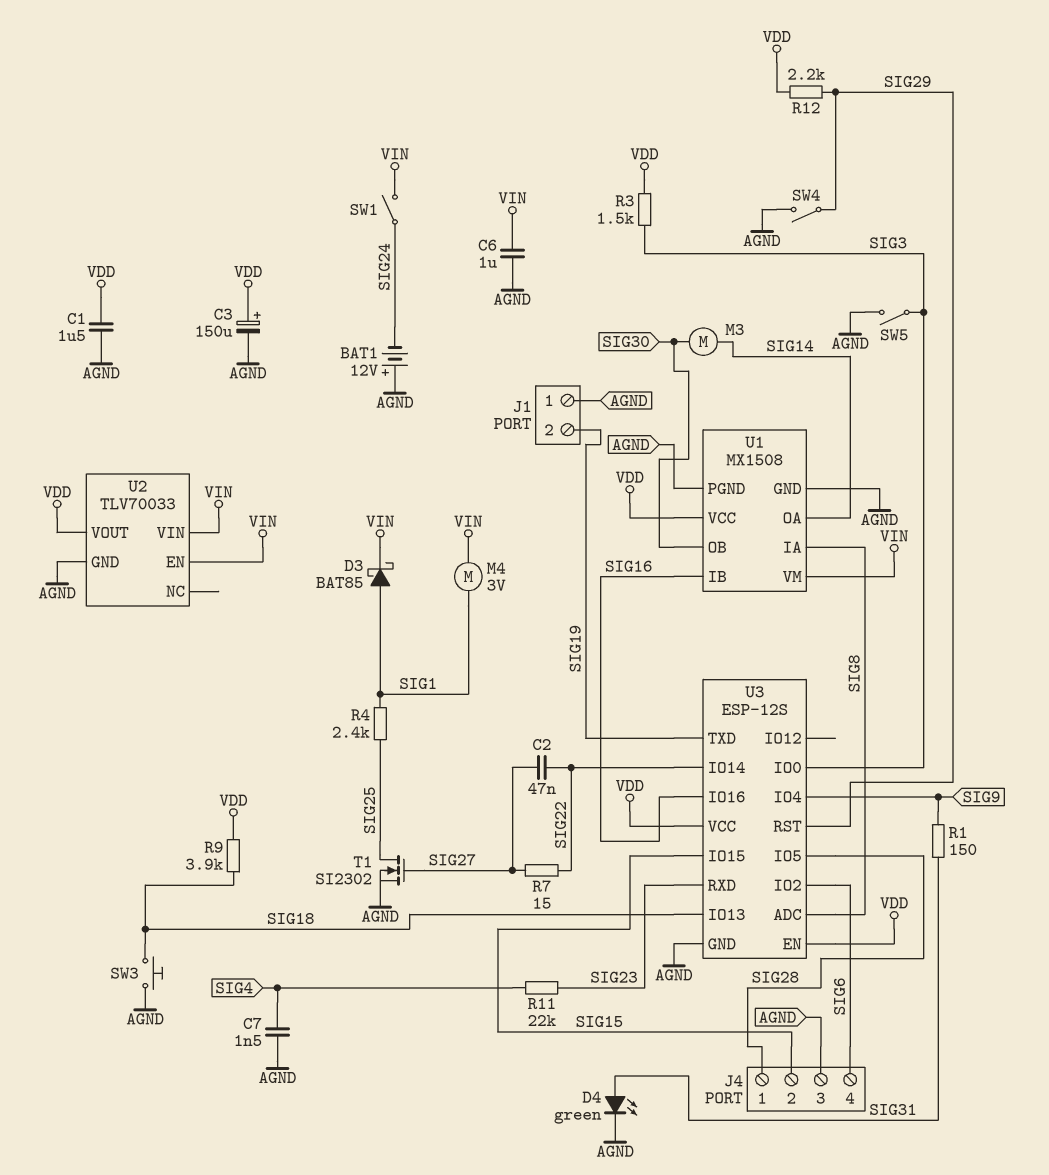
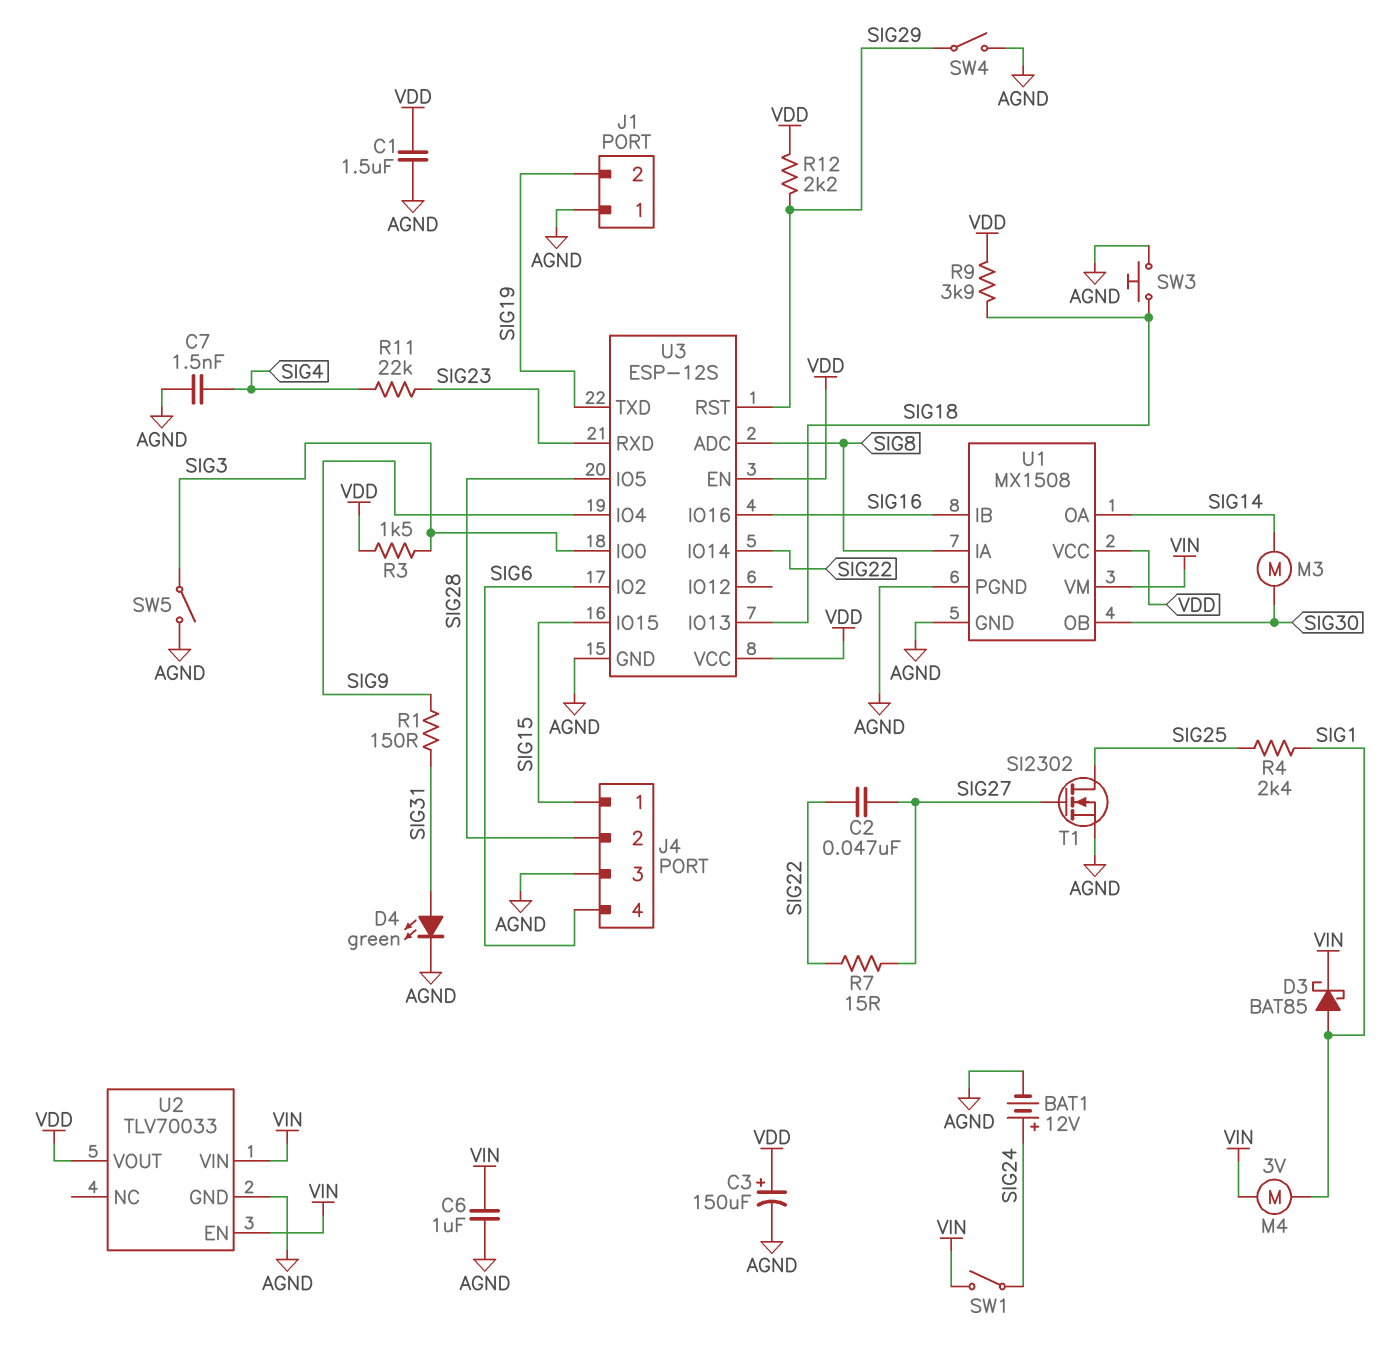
BAT1: 12V (plus AGND, minus SIG24) -> 12V (plus SIG24, minus AGND)
J4 pin 1: SIG28 -> SIG15
J4 pin 2: SIG15 -> SIG28

